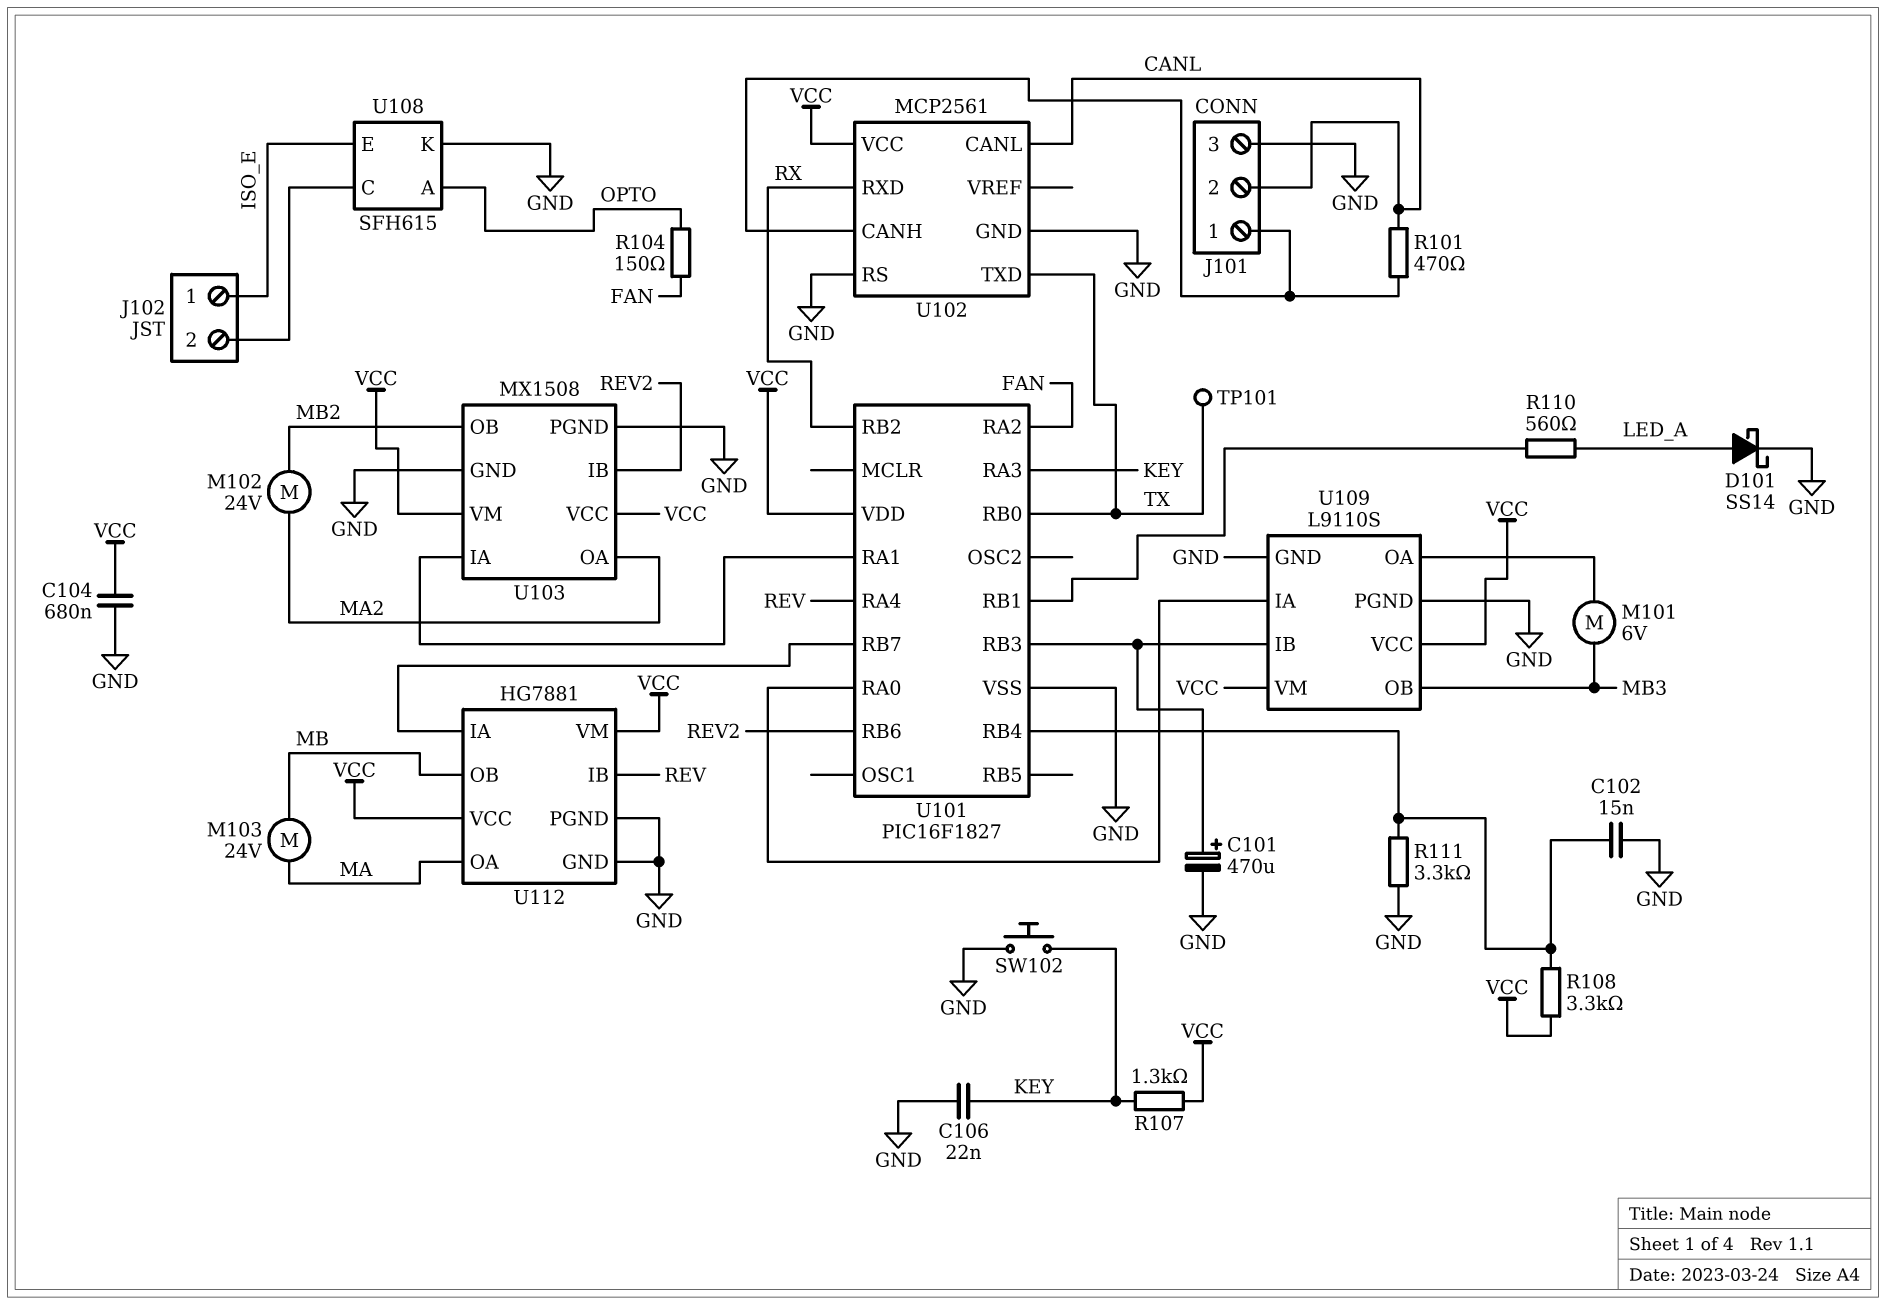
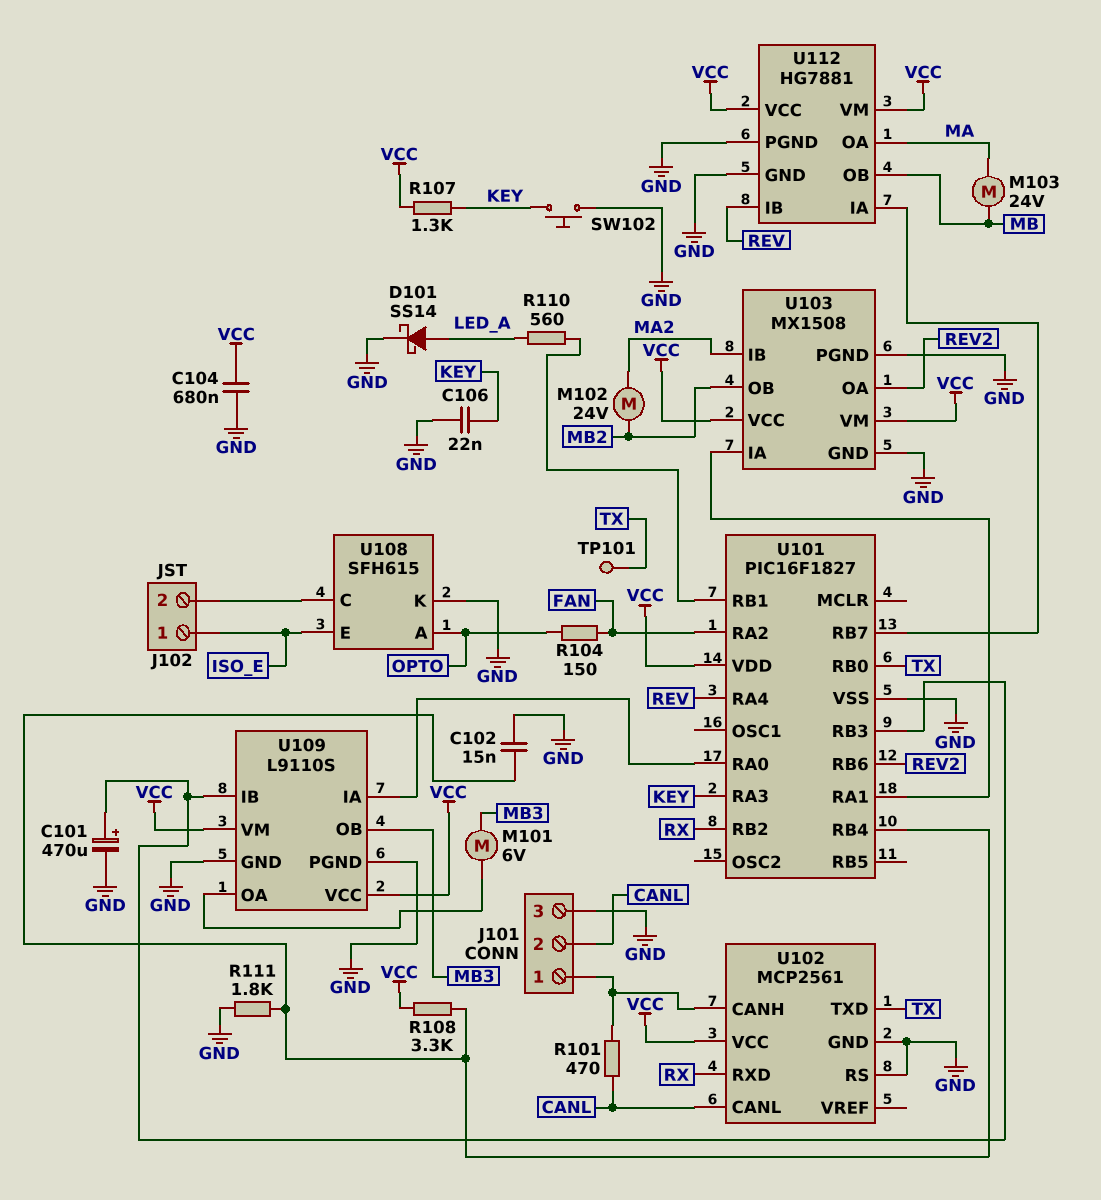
R111: 3.3k (GND, U101/RB4) -> 1.8k (GND, U101/RB4)
U103 pin IB: REV2 -> MA2
U103 pin OA: MA2 -> REV2

